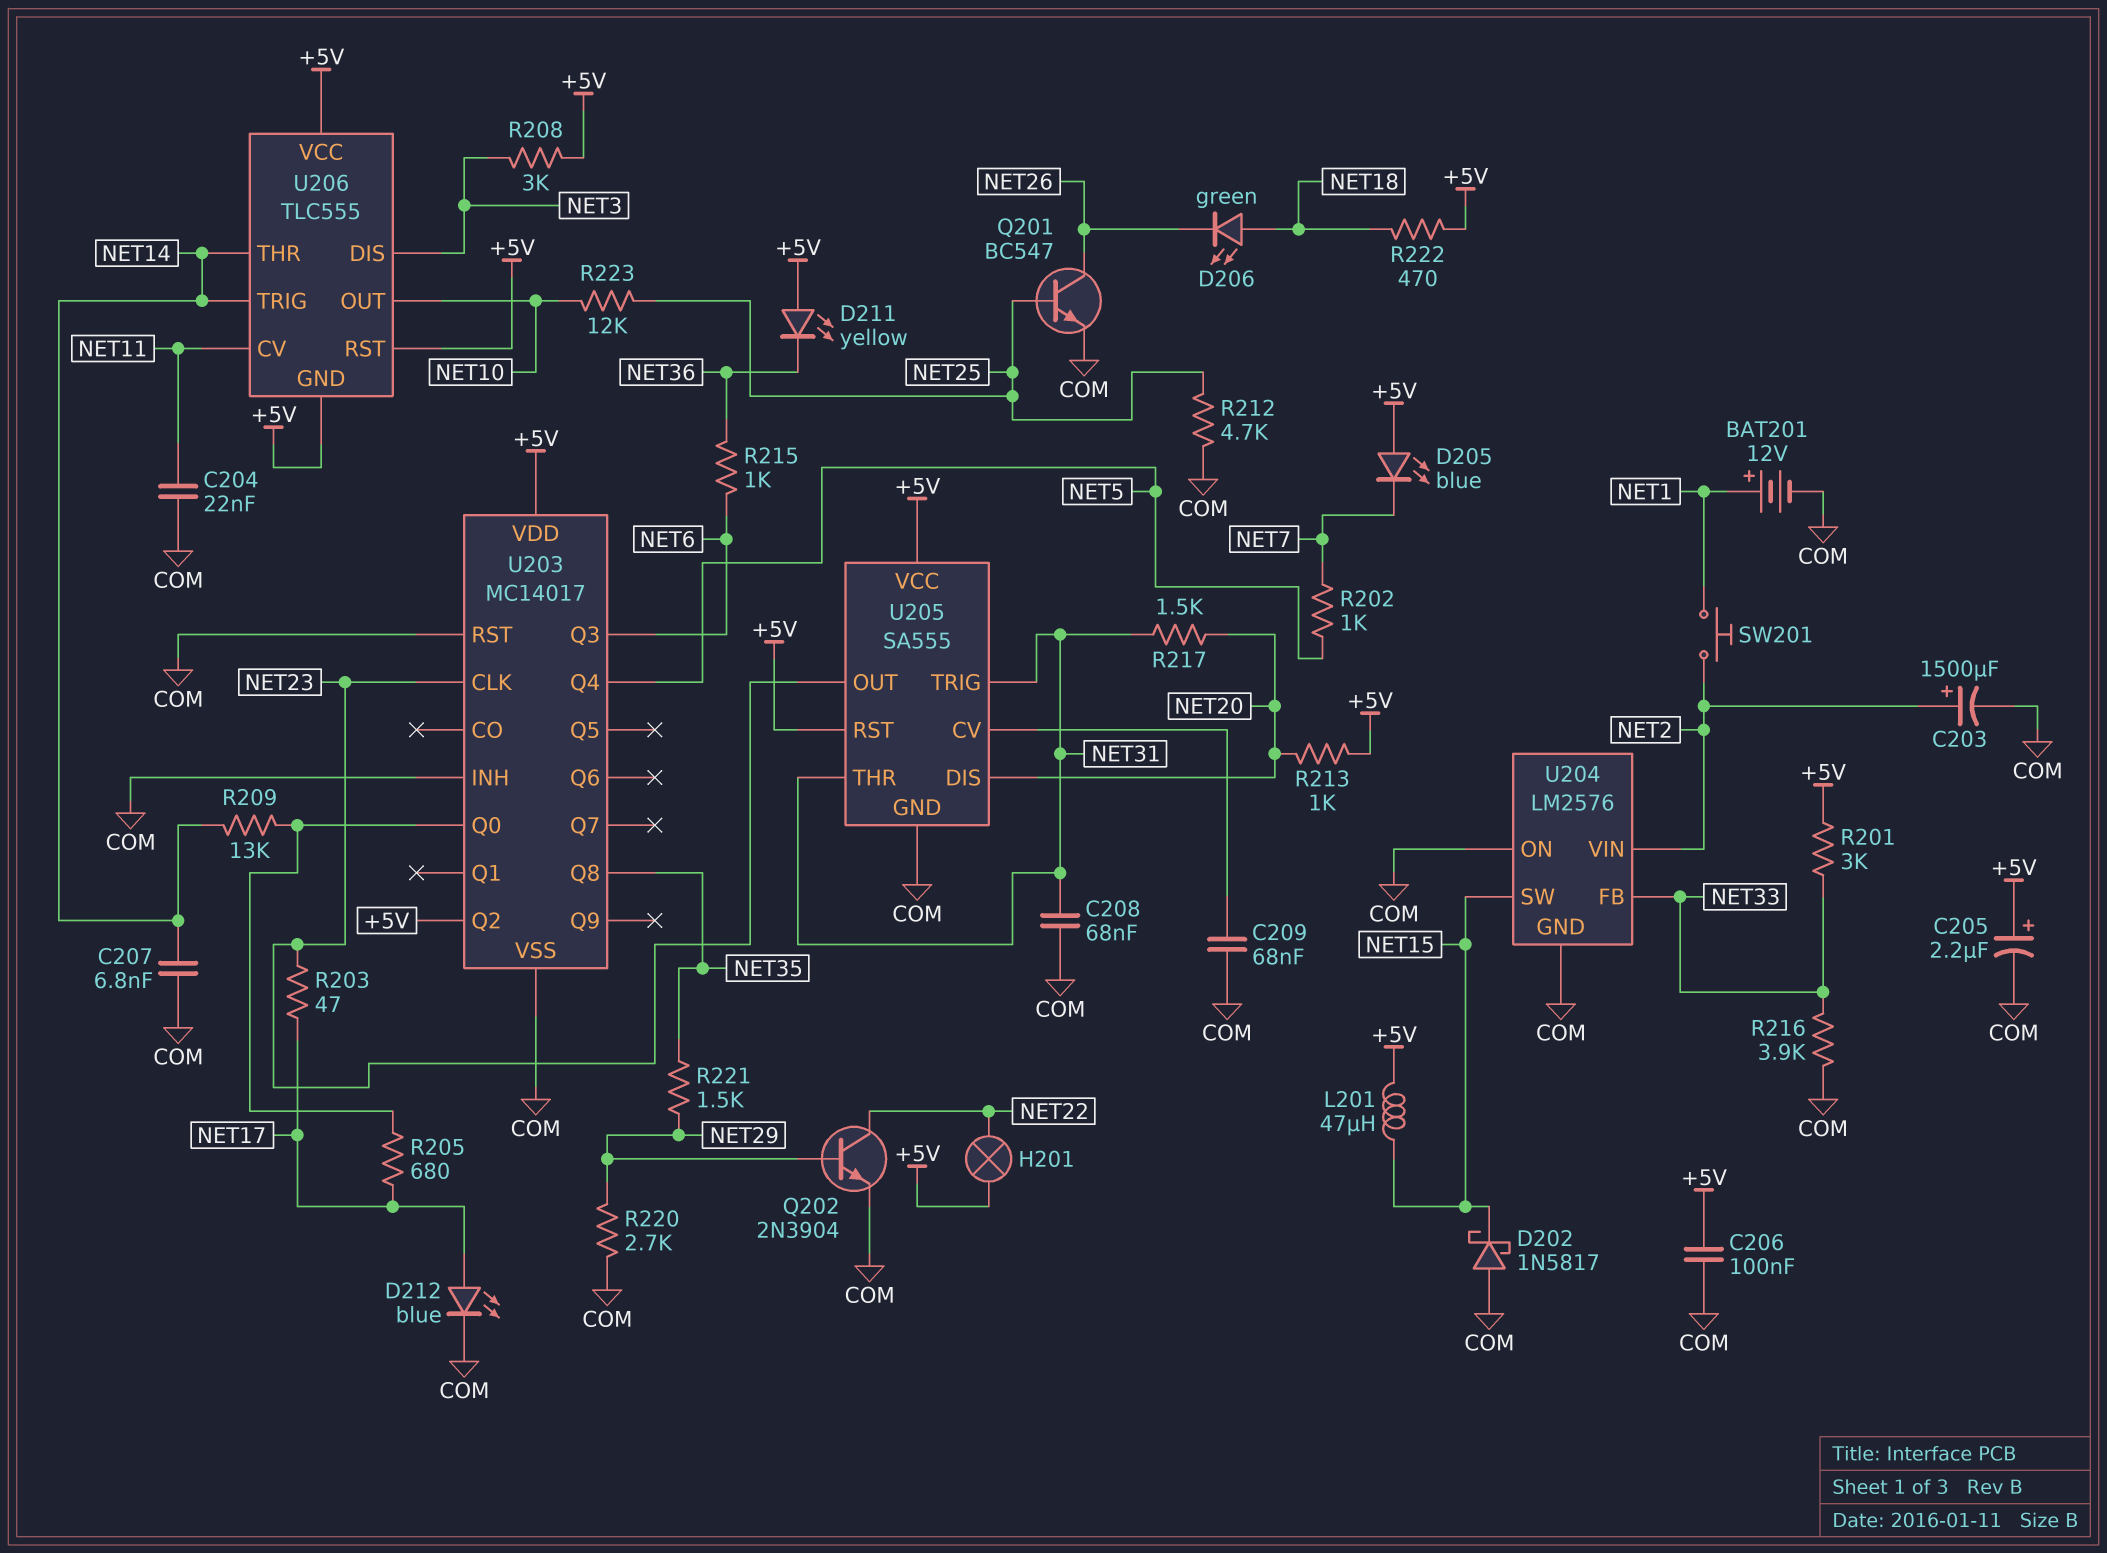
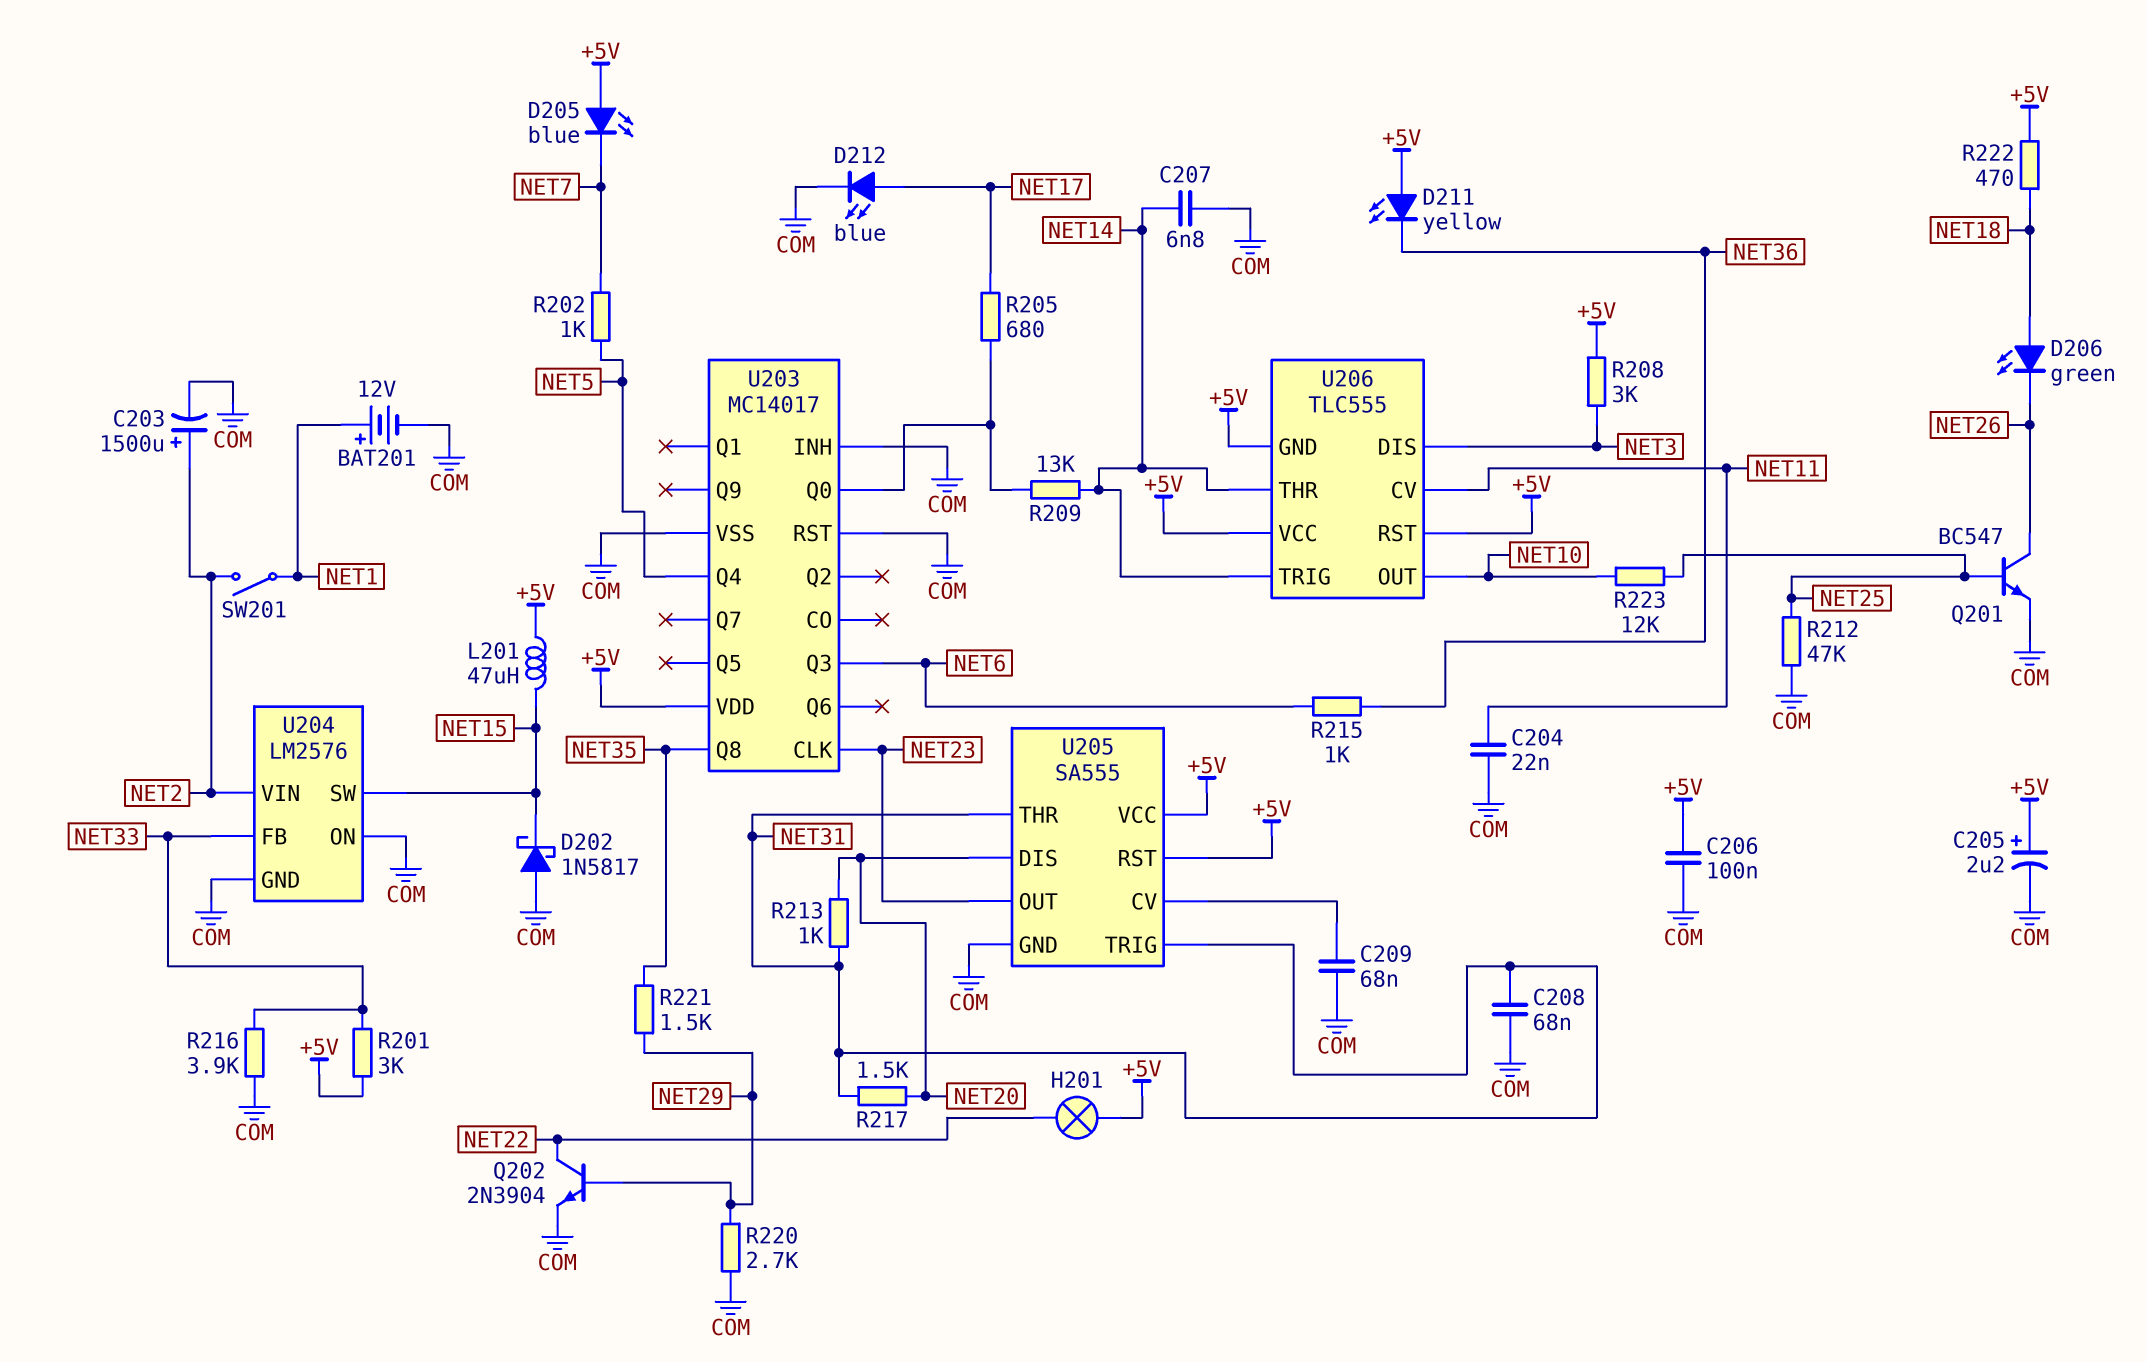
R203: 47 (NET17, NET23) -> none
R212: 4.7k (COM, NET25) -> 47k (COM, NET25)
R213: 1k (+5V, NET20) -> 1k (NET20, NET31)
SW201: button (NET1, NET2) -> switch (NET1, NET2)
U203 pin Q2: +5V -> none

